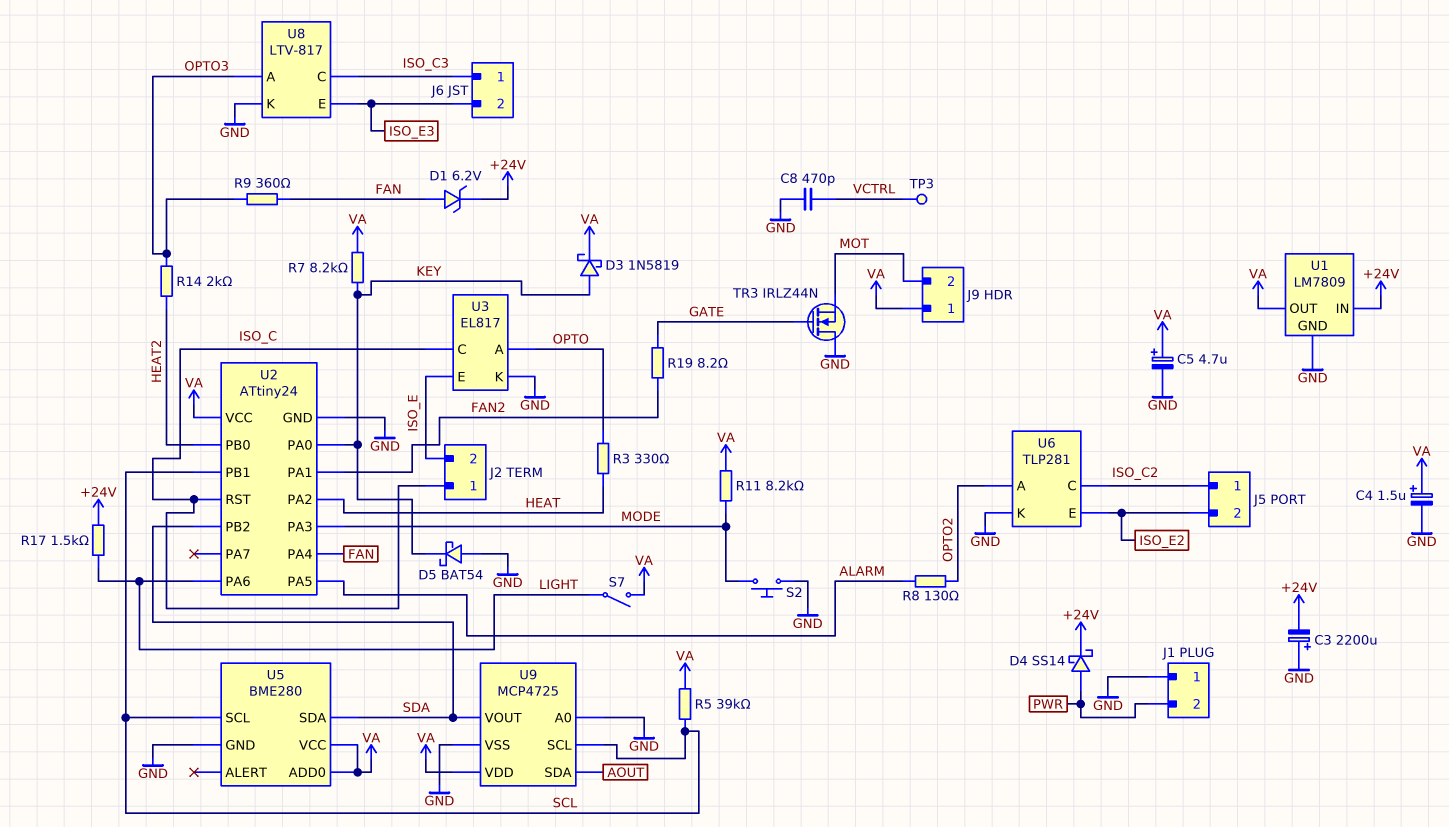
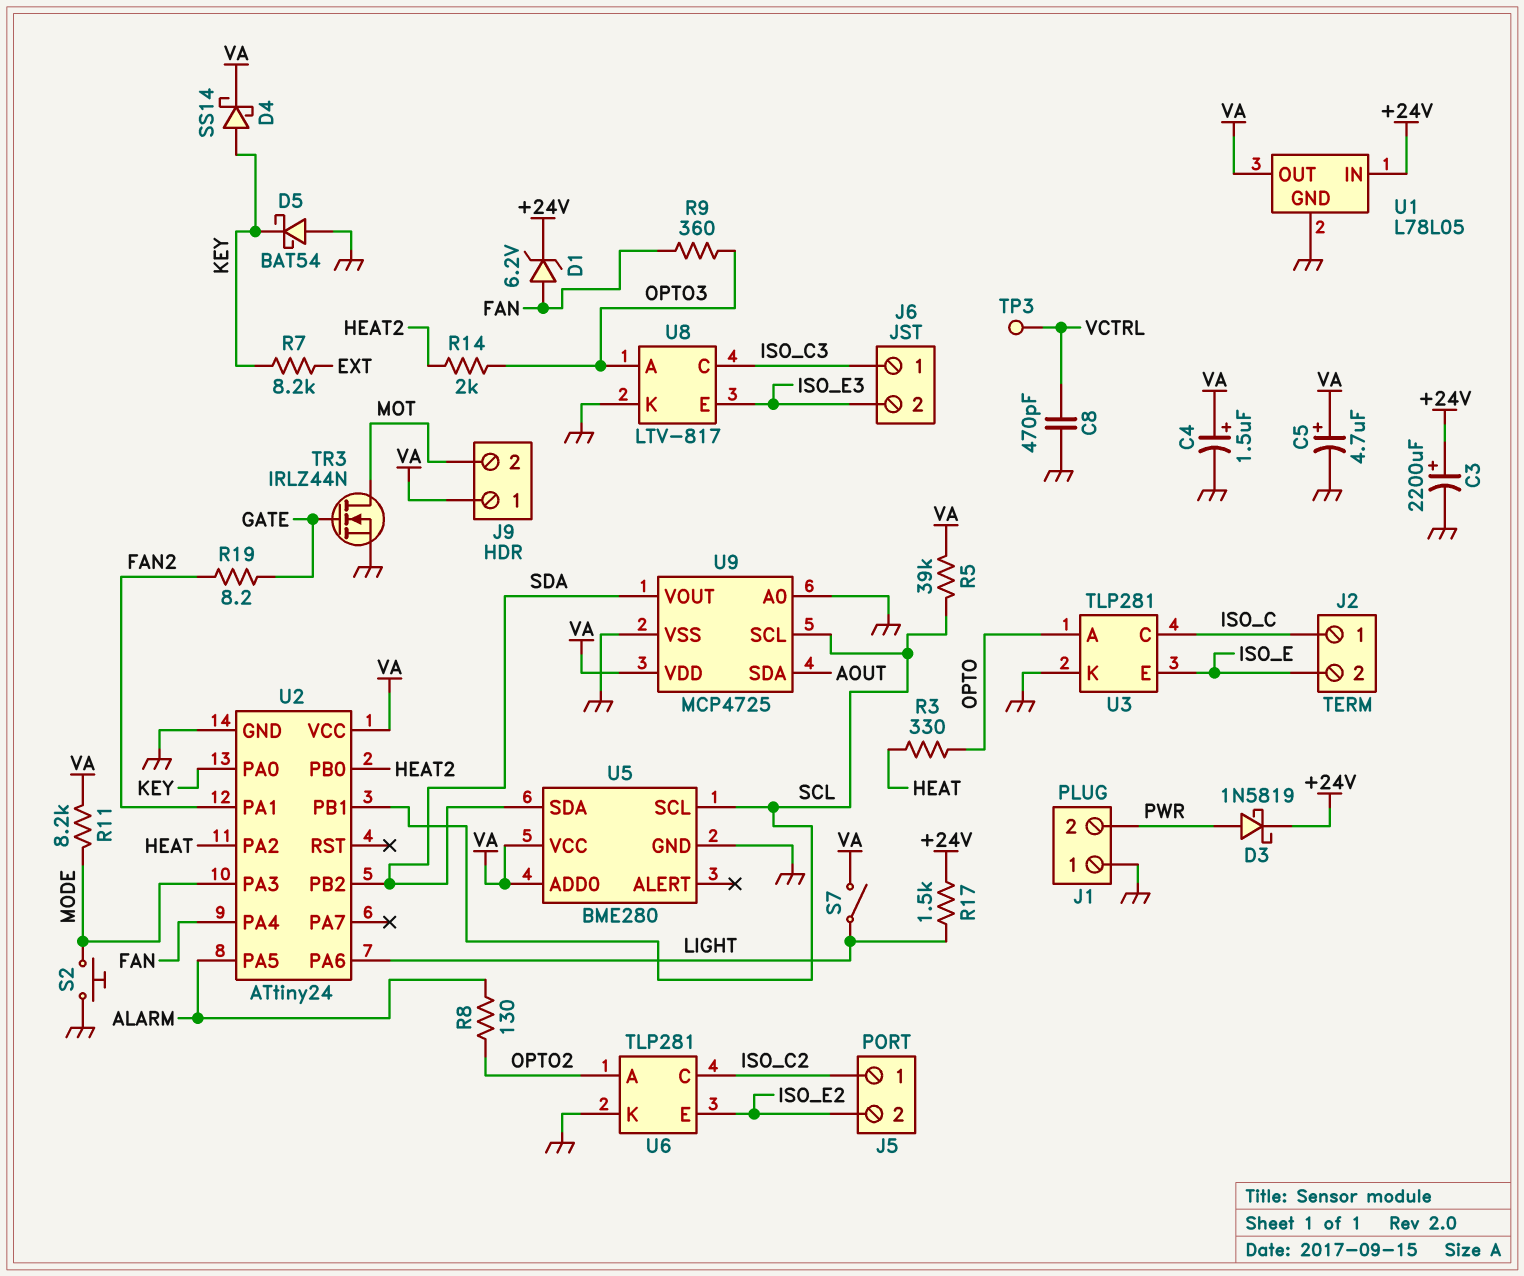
C3: 2200uF (plus GND, minus +24V) -> 2200uF (plus +24V, minus GND)
D3: schottky 1N5819 (A KEY, K VA) -> schottky 1N5819 (A PWR, K +24V)
D4: schottky SS14 (A PWR, K +24V) -> schottky SS14 (A KEY, K VA)
R7: 8.2k (KEY, VA) -> 8.2k (EXT, KEY)
TR3: NMOS IRLZ44N (G GATE, D GND, S MOT) -> NMOS IRLZ44N (G GATE, D MOT, S GND)
U1: LM7809 -> L78L05
U2 pin RST: ISO_C -> none
U3: EL817 -> TLP281

